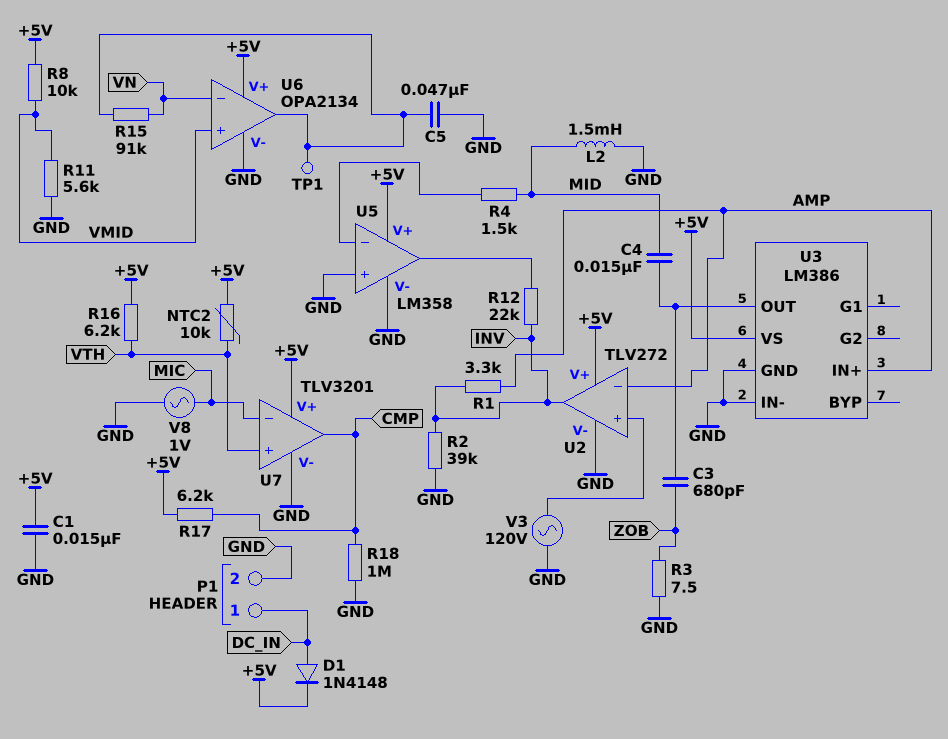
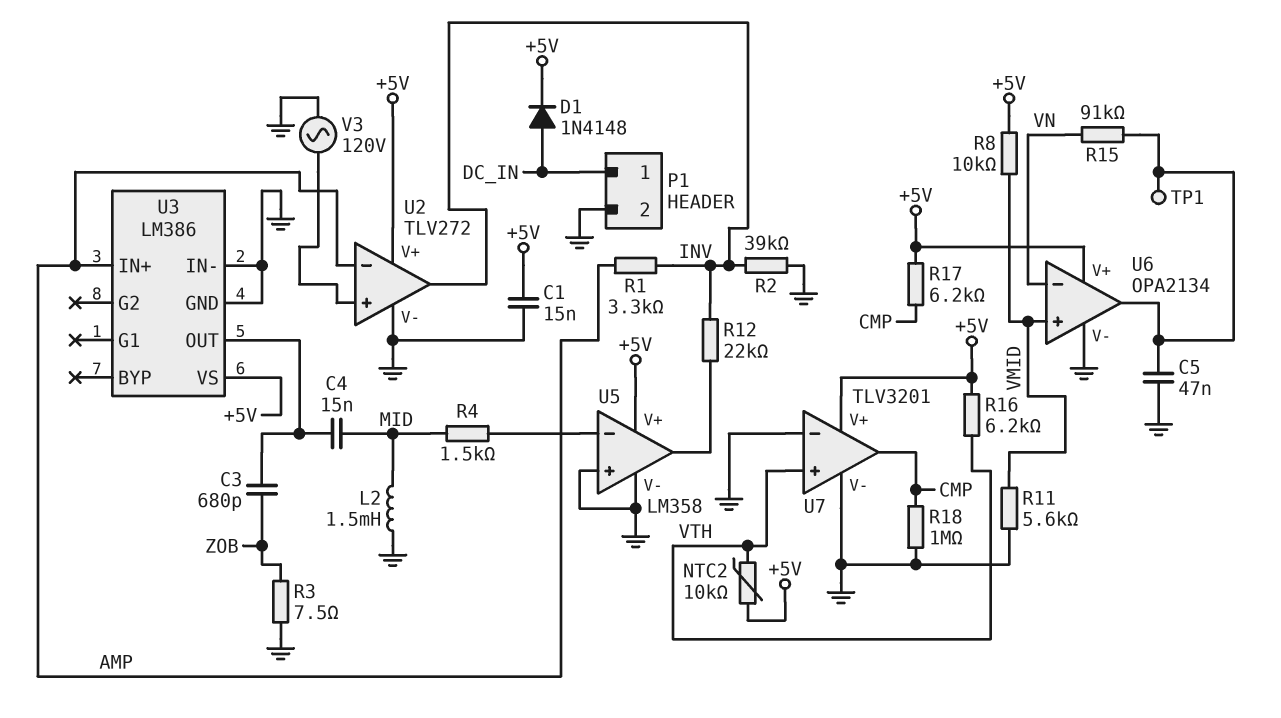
U7 pin in-: MIC -> GND
V8: AC 1V (GND, MIC) -> none

